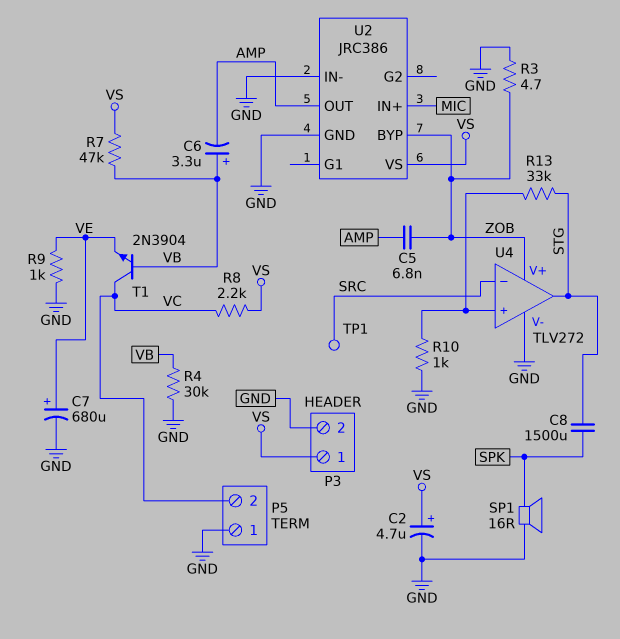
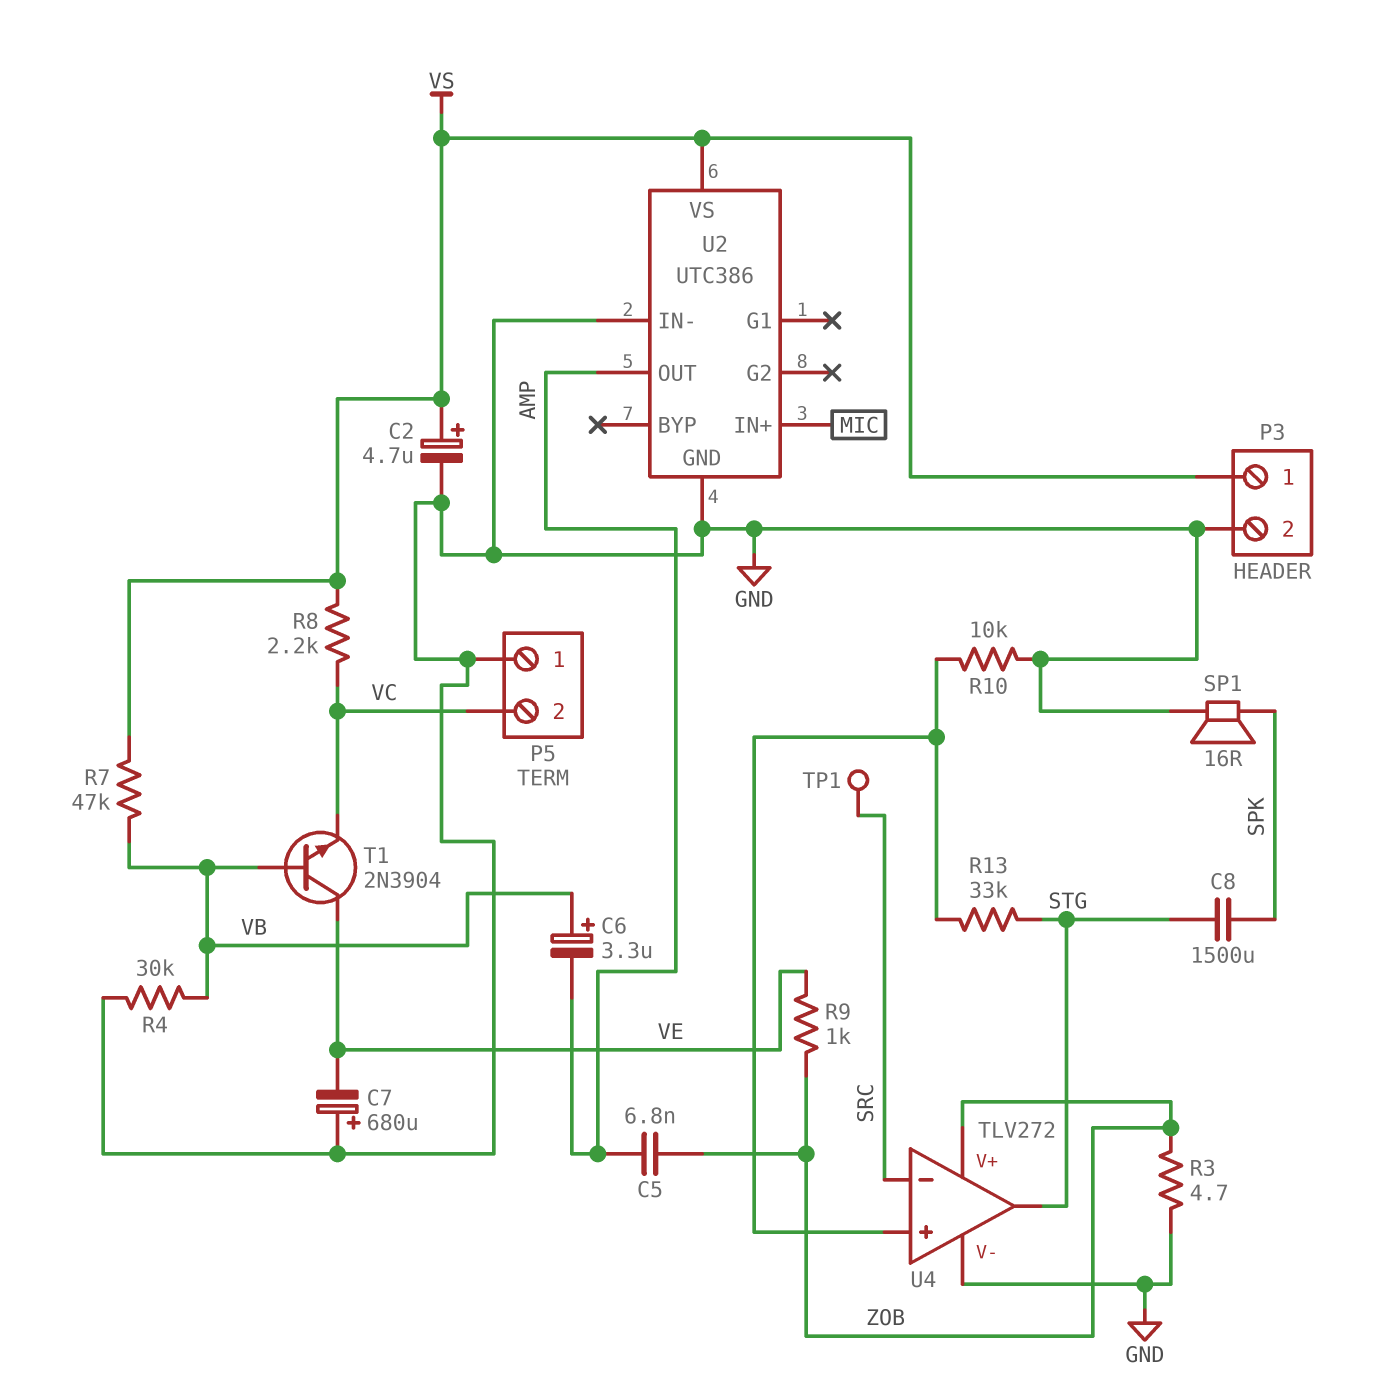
C7: 680uF (plus VE, minus GND) -> 680uF (plus GND, minus VE)
R9: 1k (GND, VE) -> 1k (VE, ZOB)
R10: 1k (GND, U4/in+) -> 10k (GND, U4/in+)
T1: NPN 2N3904 (B VB, C VC, E VE) -> NPN 2N3904 (B VB, C VE, E VC)
U2: JRC386 -> UTC386
U2 pin BYP: ZOB -> none

